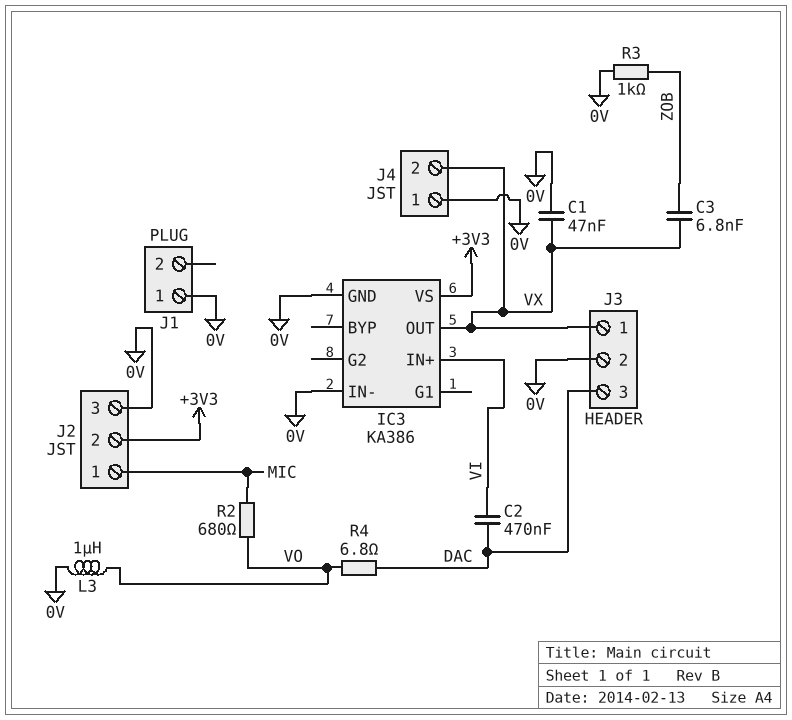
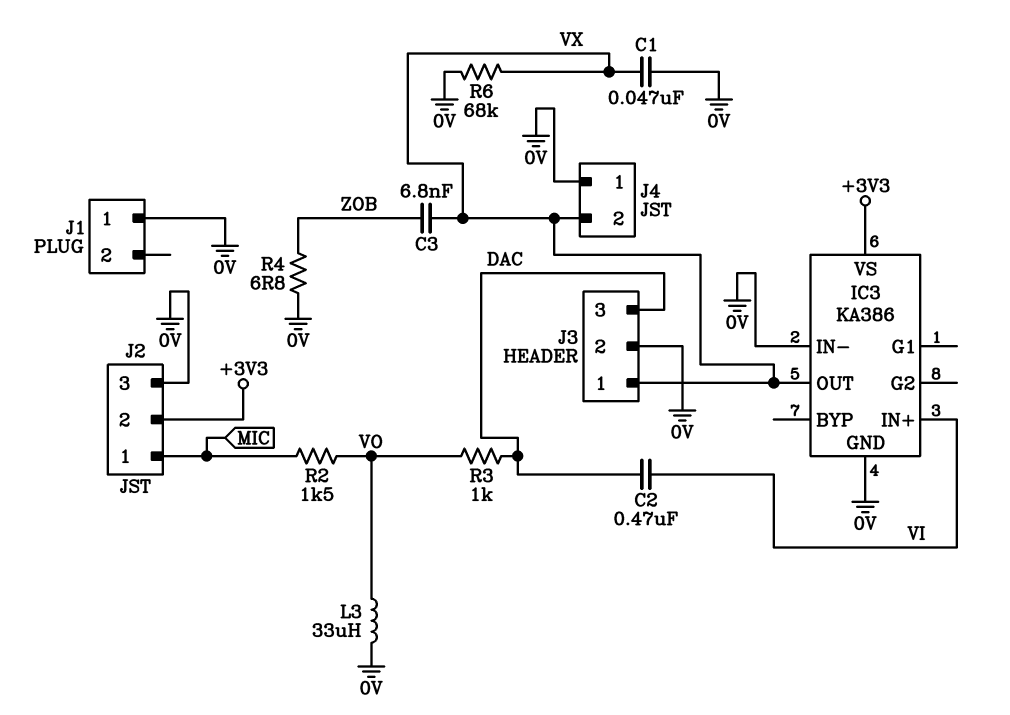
L3: 1uH (0V, VO) -> 33uH (0V, VO)
R2: 680 (MIC, VO) -> 1.5k (MIC, VO)
R3: 1k (0V, ZOB) -> 1k (DAC, VO)
R4: 6.8 (DAC, VO) -> 6.8 (0V, ZOB)
R6: none -> 68k (0V, VX)

